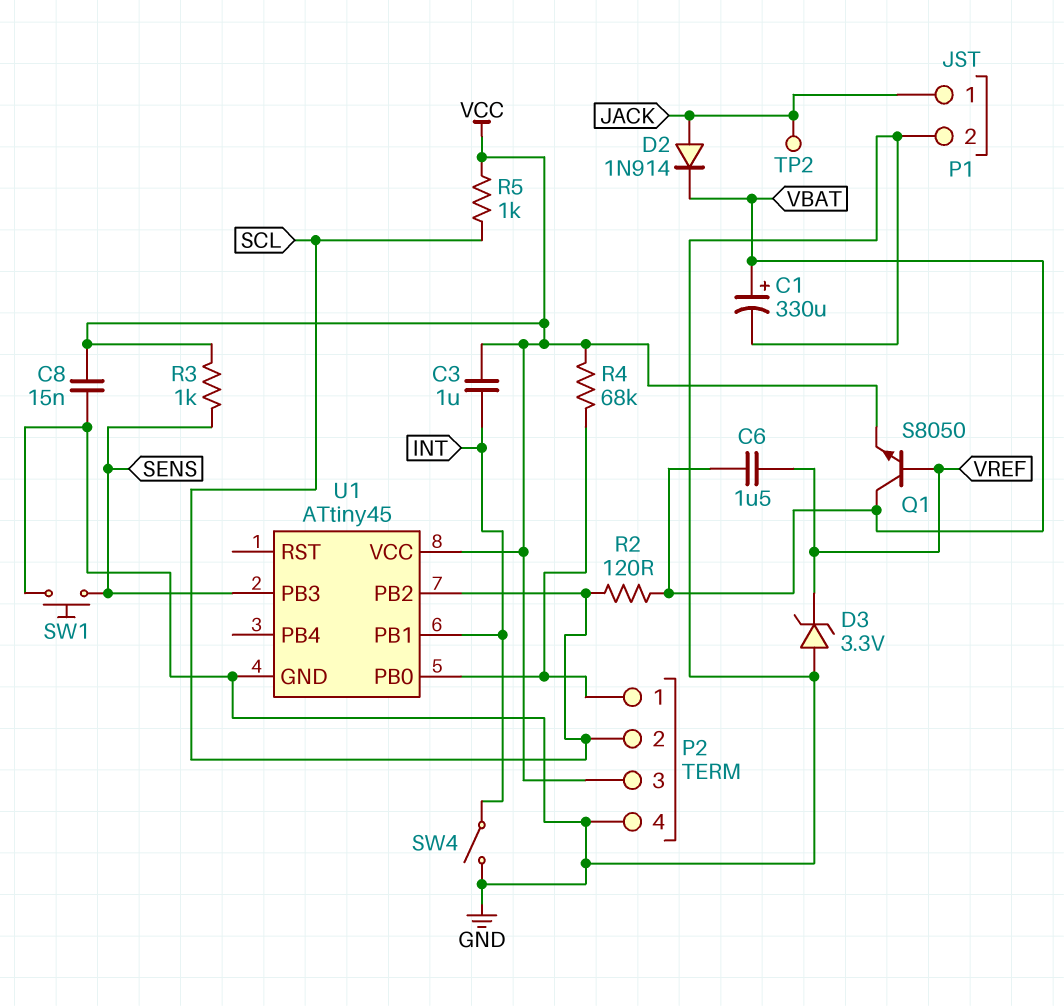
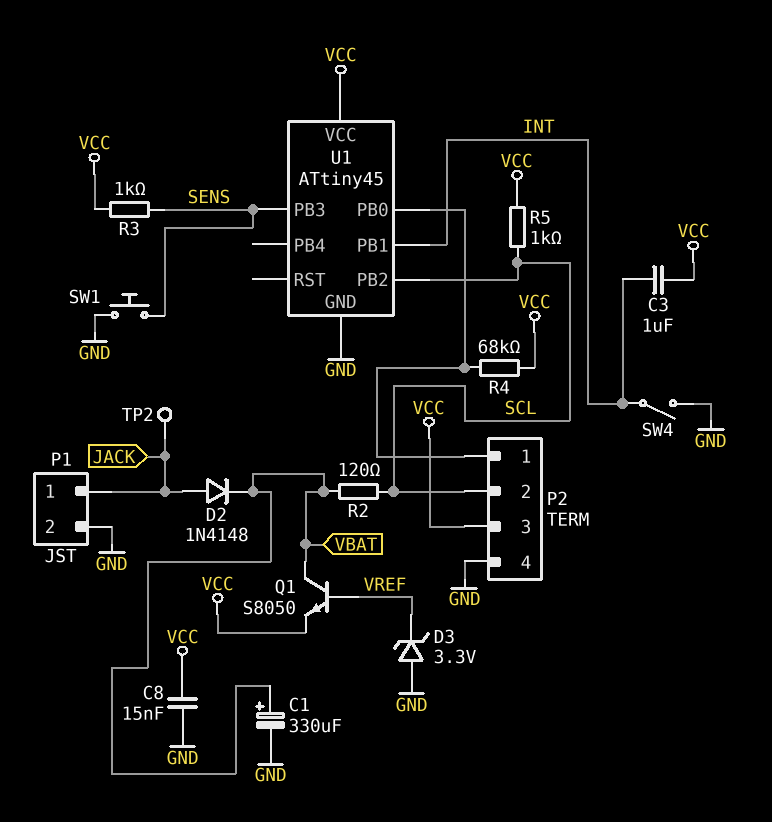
C6: 1.5uF (VBAT, VREF) -> none
D2: diode 1N914 (A JACK, K VBAT) -> diode 1N4148 (A JACK, K VBAT)

